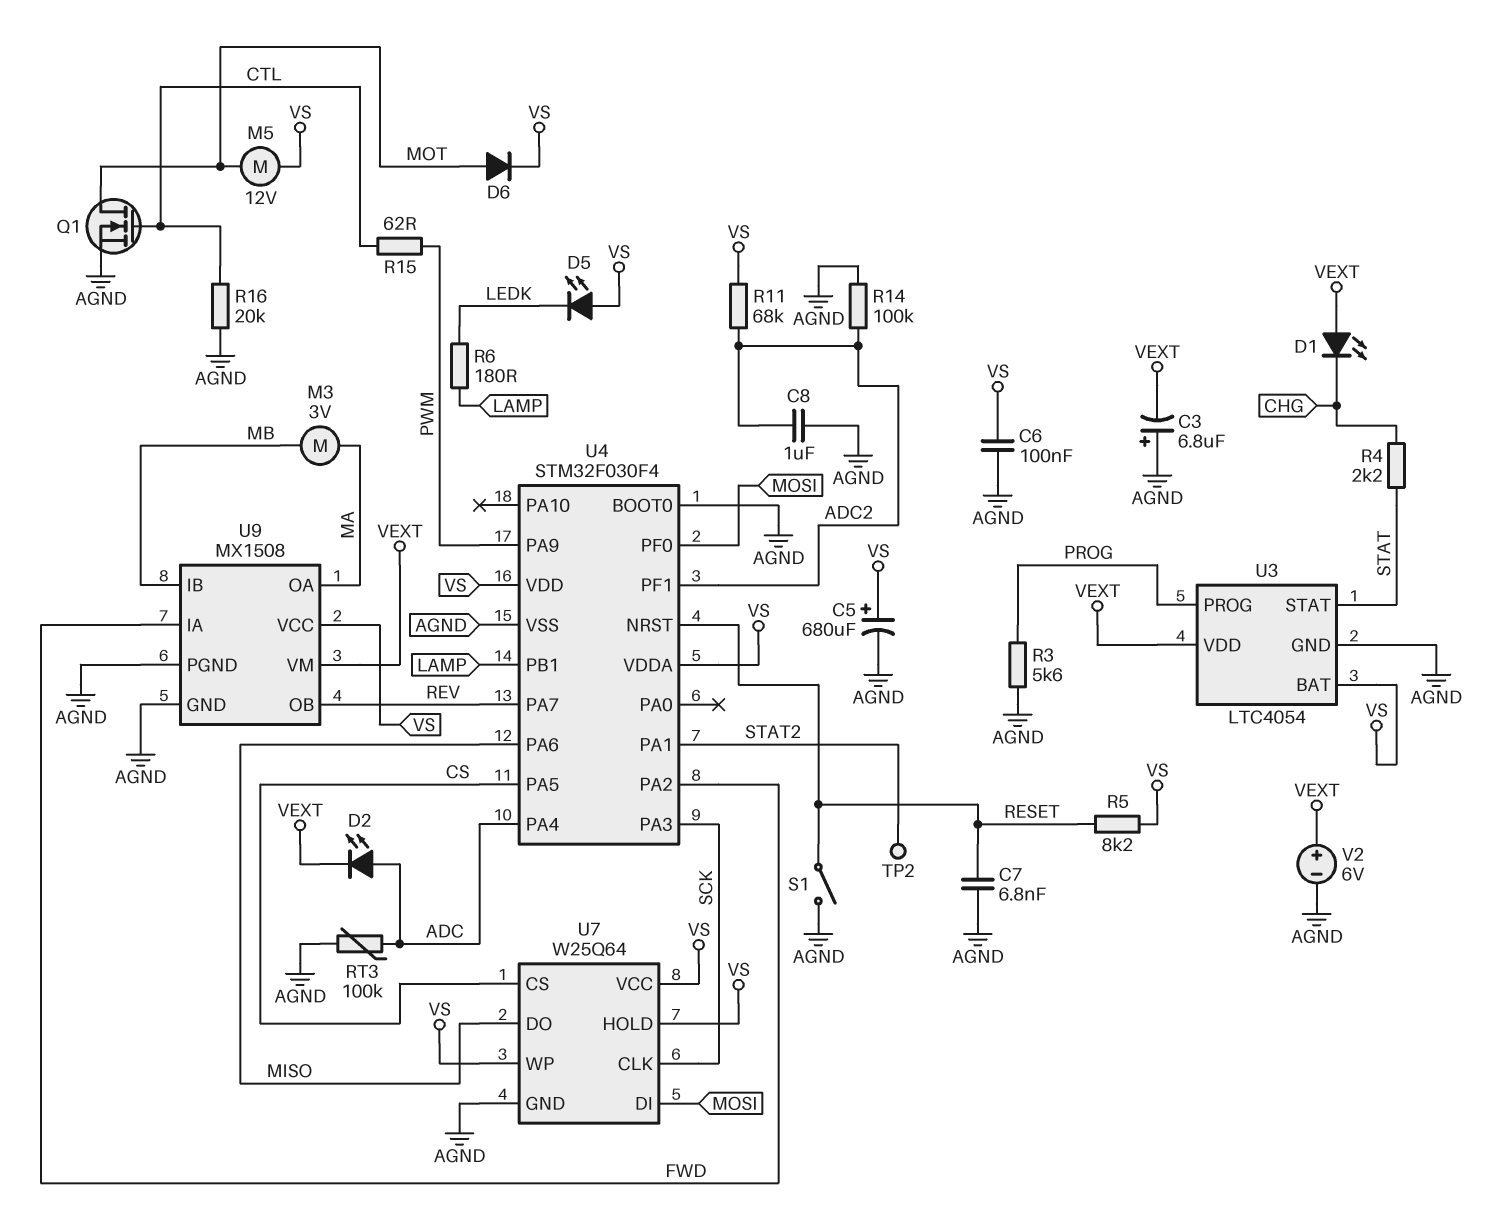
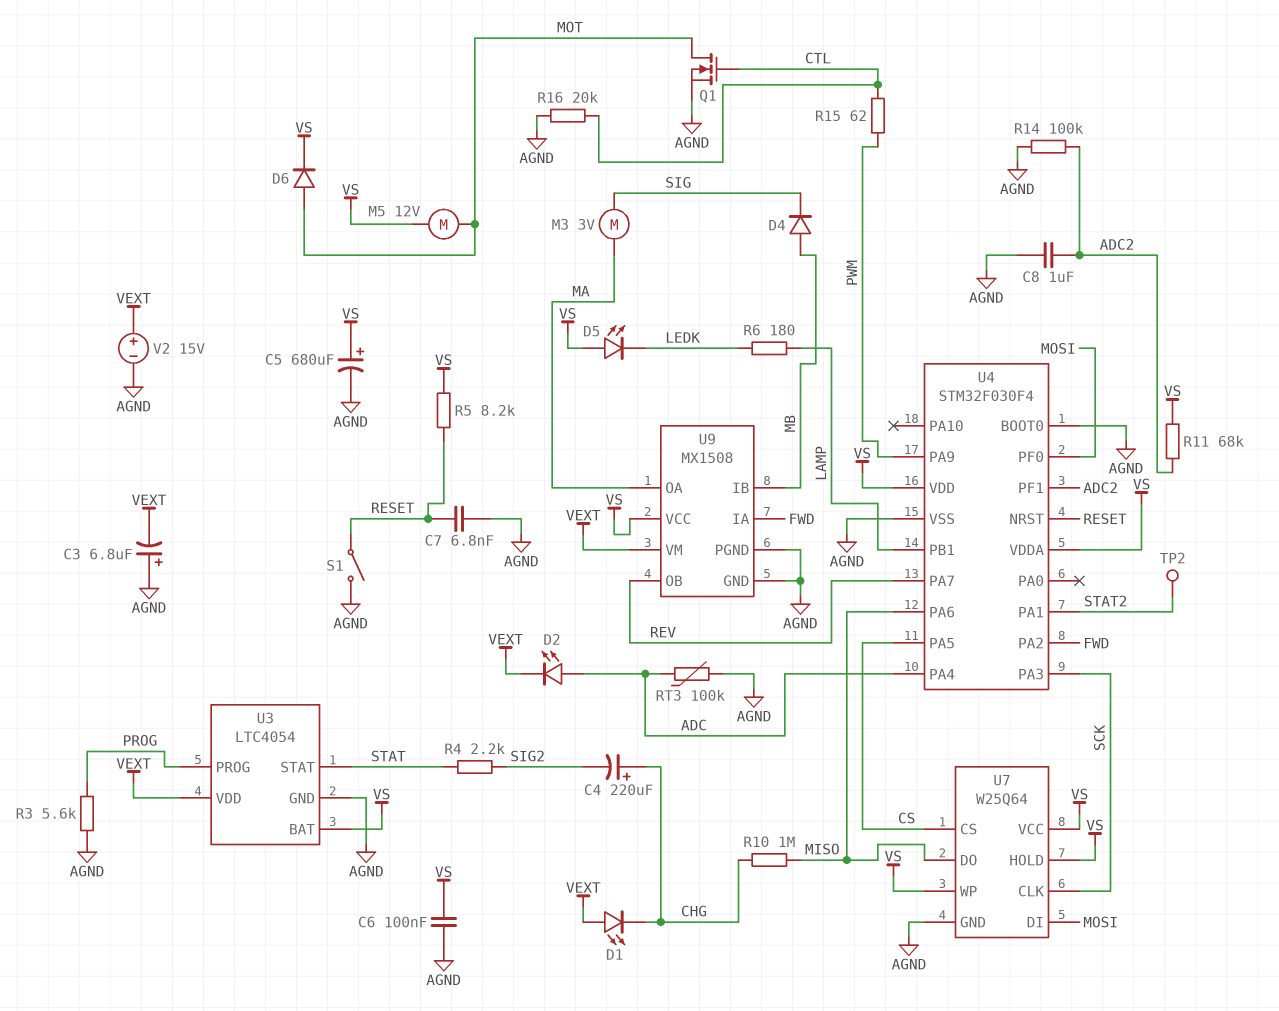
C4: none -> 220uF (plus CHG, minus SIG2)
D4: none -> diode (A MB, K SIG)
M3: motor 3V (MA, MB) -> motor 3V (MA, SIG)
R4: 2.2k (CHG, STAT) -> 2.2k (SIG2, STAT)
R10: none -> 1M (CHG, MISO)
V2: 6V (plus VEXT, minus AGND) -> 15V (plus VEXT, minus AGND)

